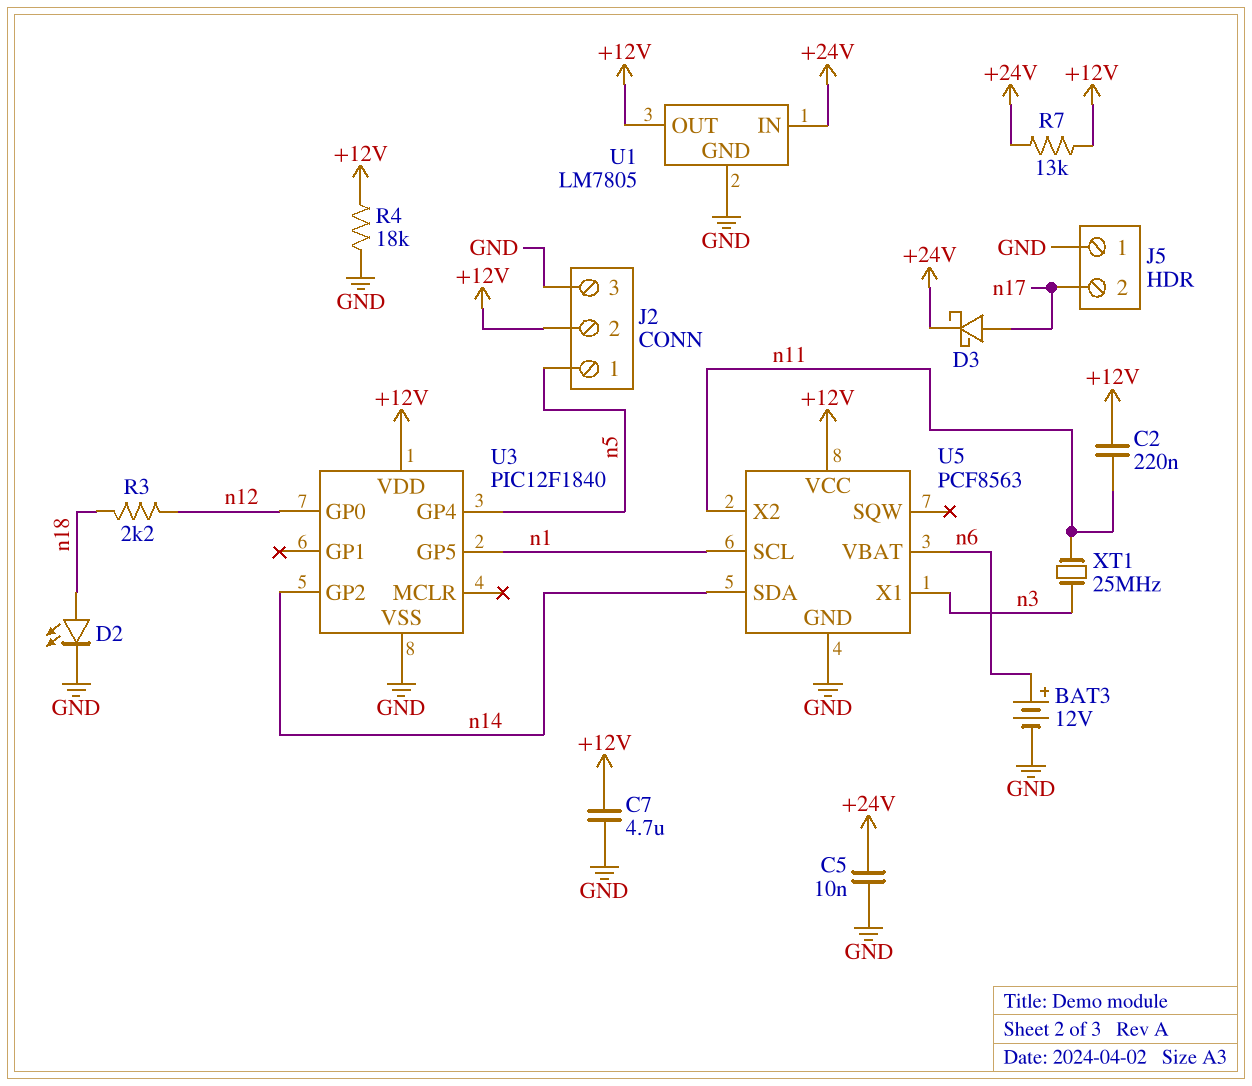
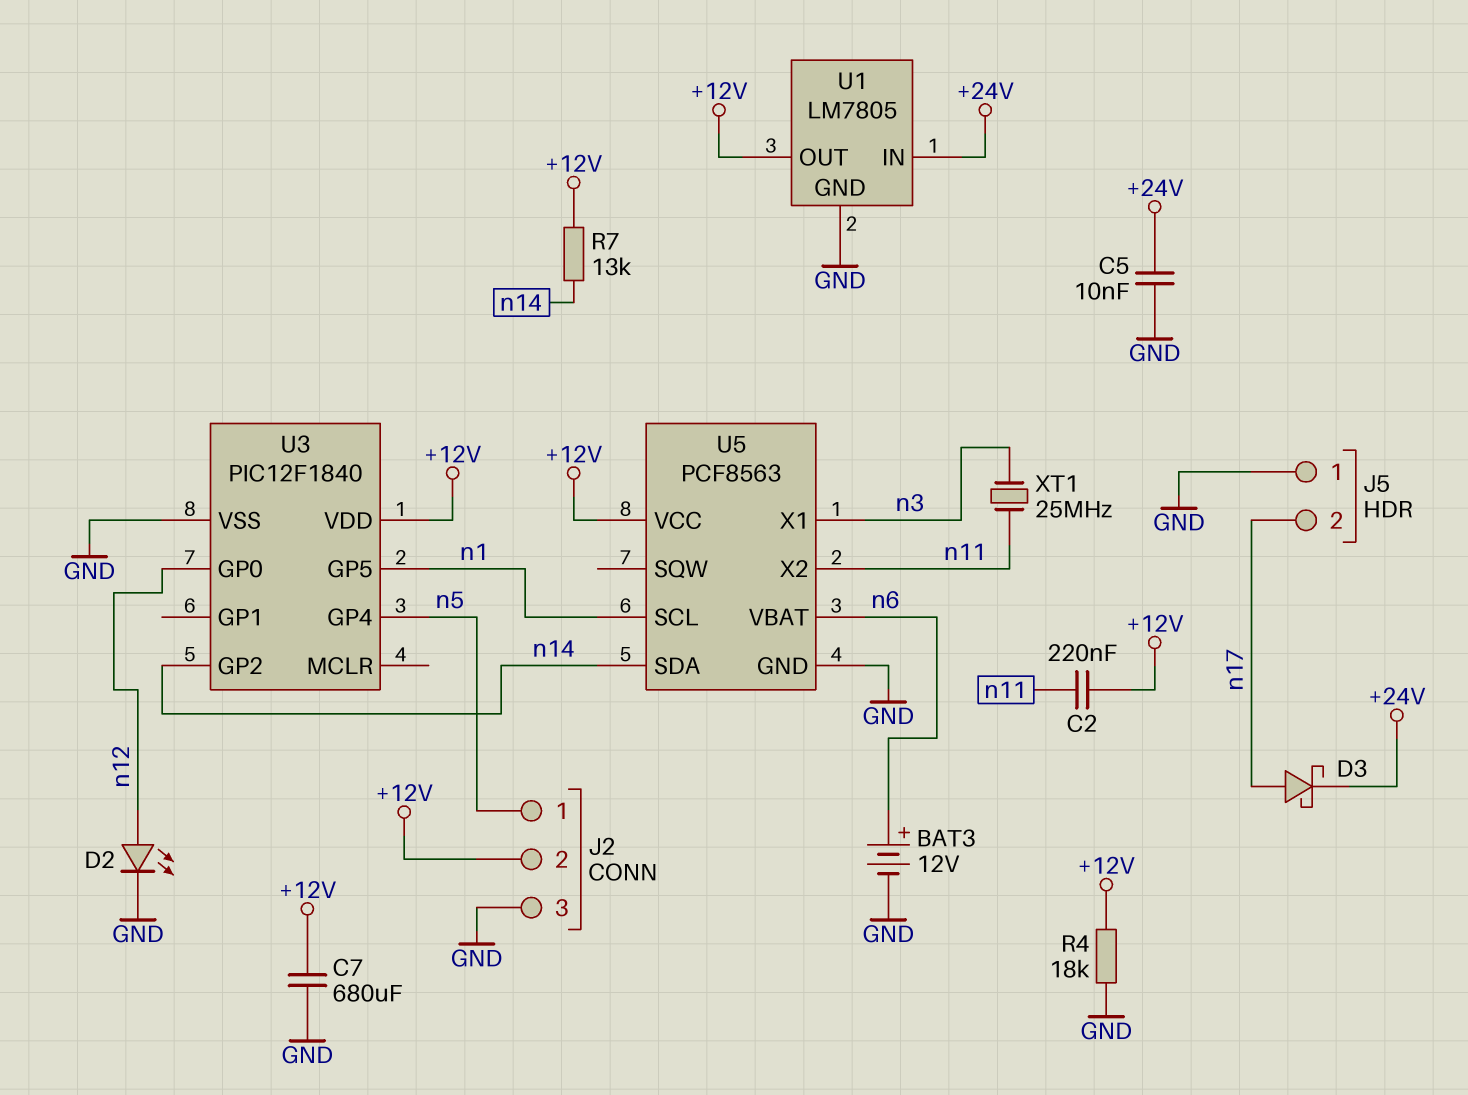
C7: 4.7uF (+12V, GND) -> 680uF (+12V, GND)
D2: LED (A n18, K GND) -> LED (A n12, K GND)
R3: 2.2k (n12, n18) -> none
R7: 13k (+12V, +24V) -> 13k (+12V, n14)

